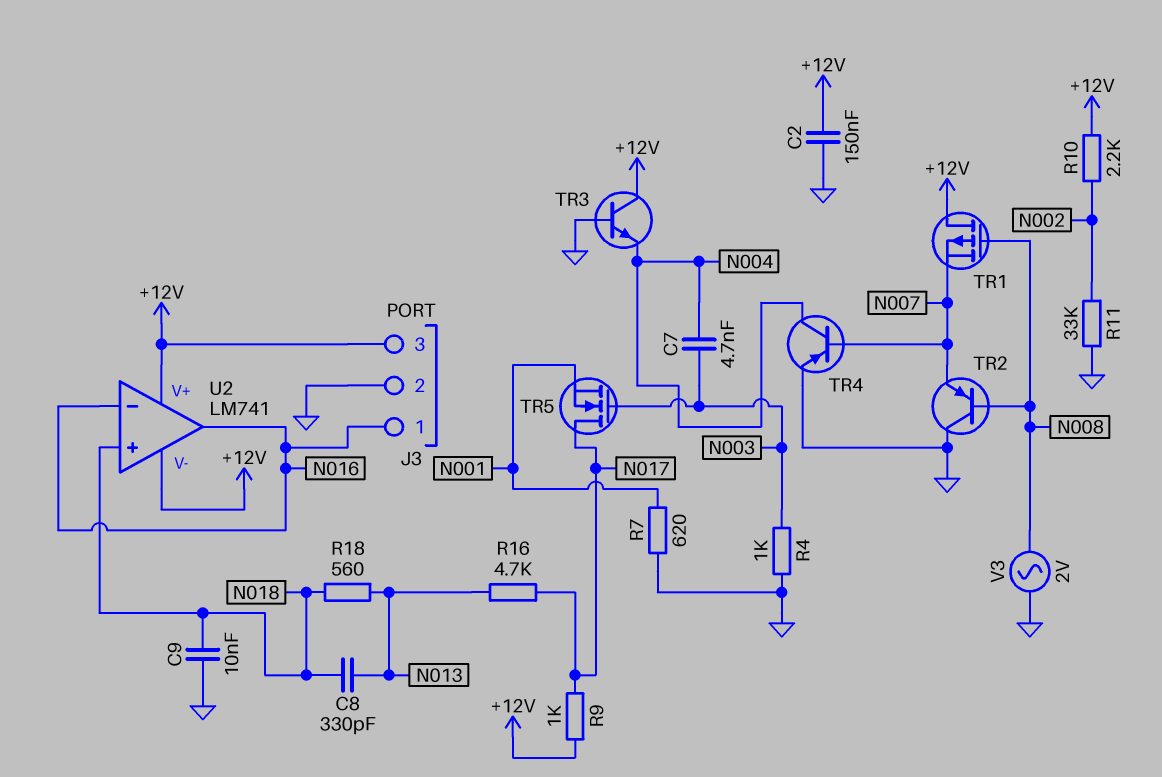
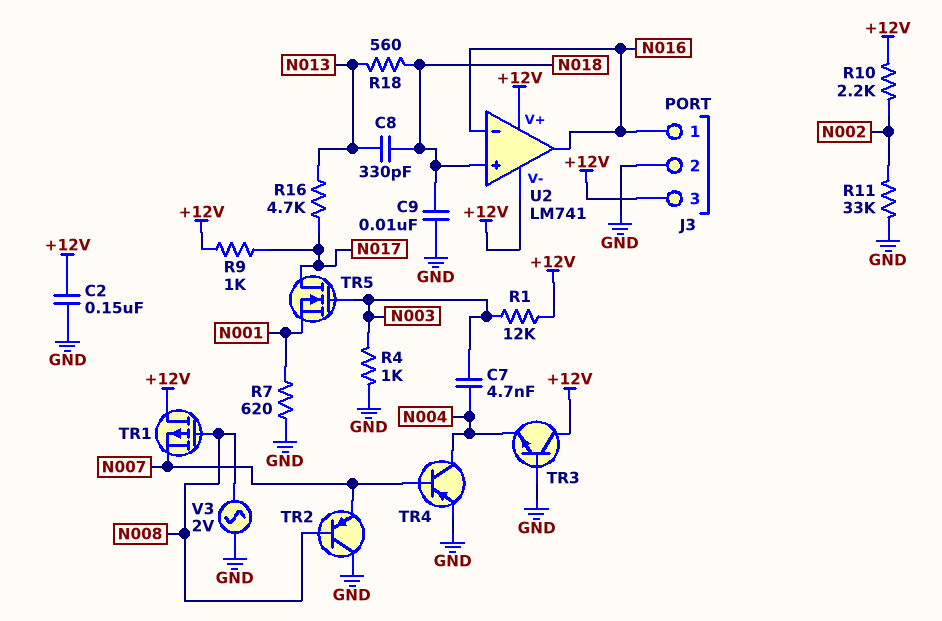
R1: none -> 12k (+12V, N003)

